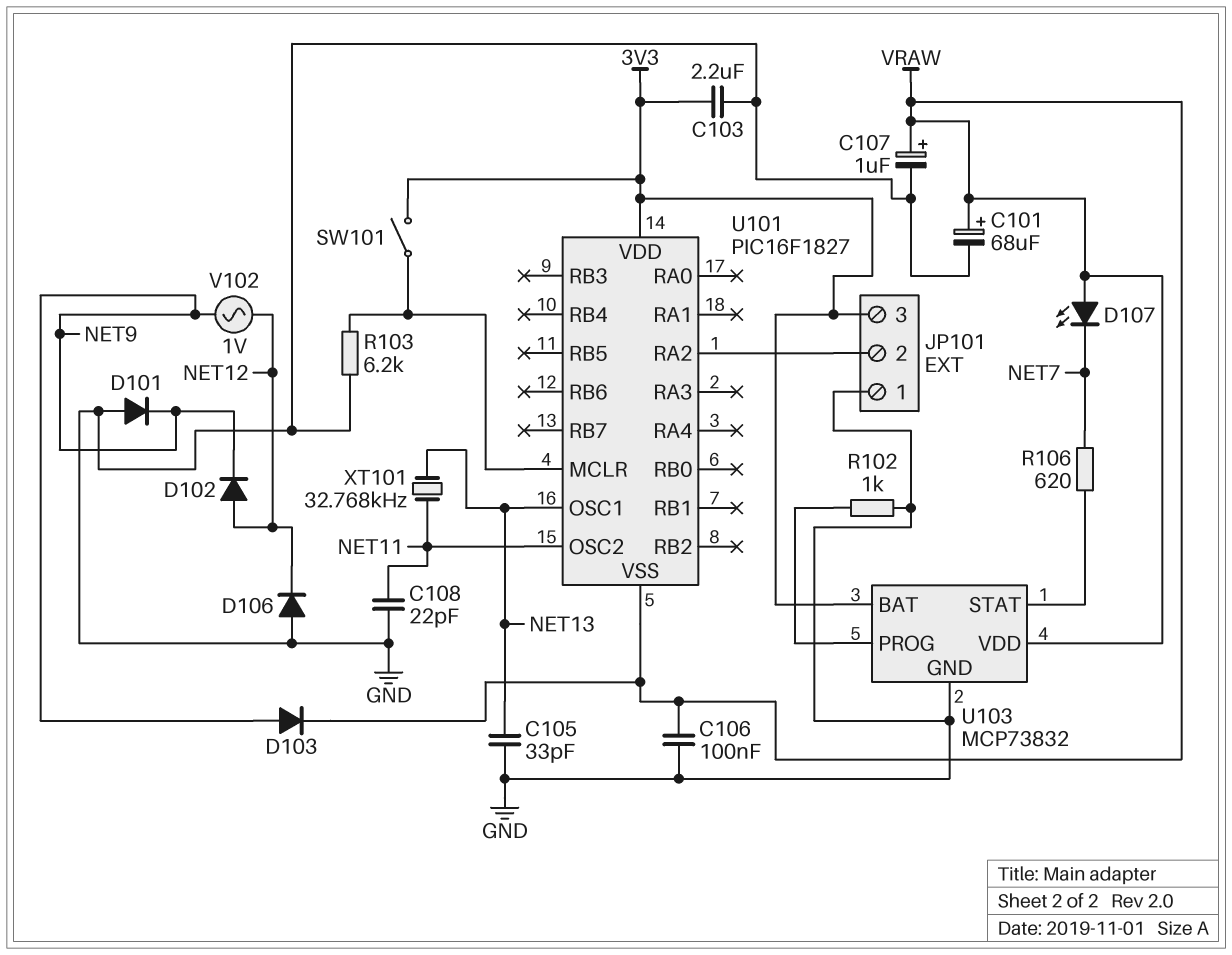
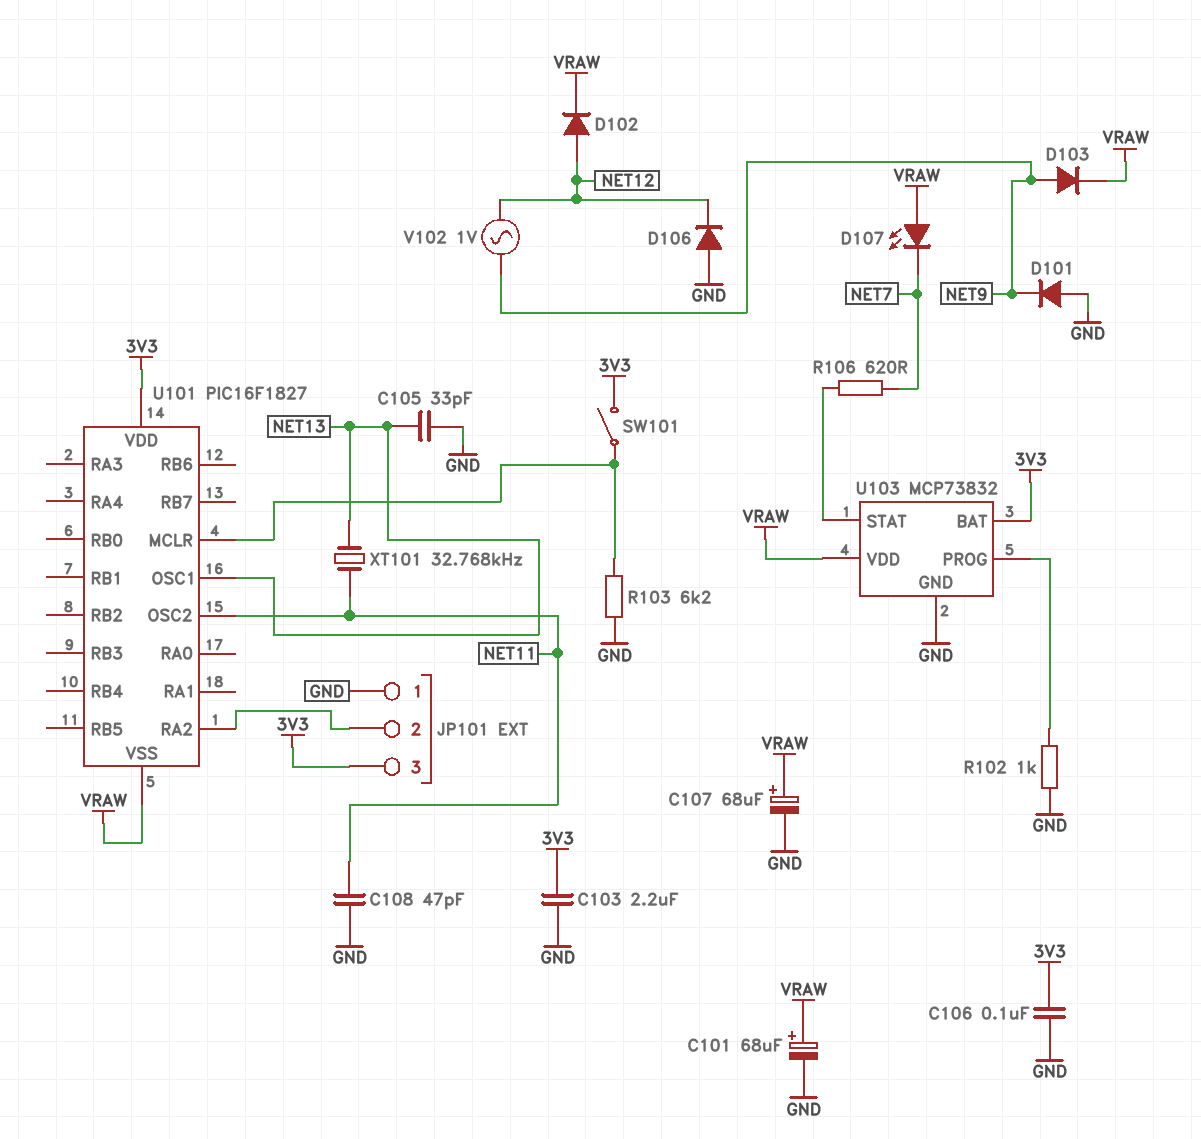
C106: 100nF (GND, VRAW) -> 100nF (3V3, GND)
C107: 1uF (plus VRAW, minus GND) -> 68uF (plus VRAW, minus GND)
C108: 22pF (GND, NET11) -> 47pF (GND, NET11)
D102: diode (A NET12, K NET9) -> diode (A NET12, K VRAW)

